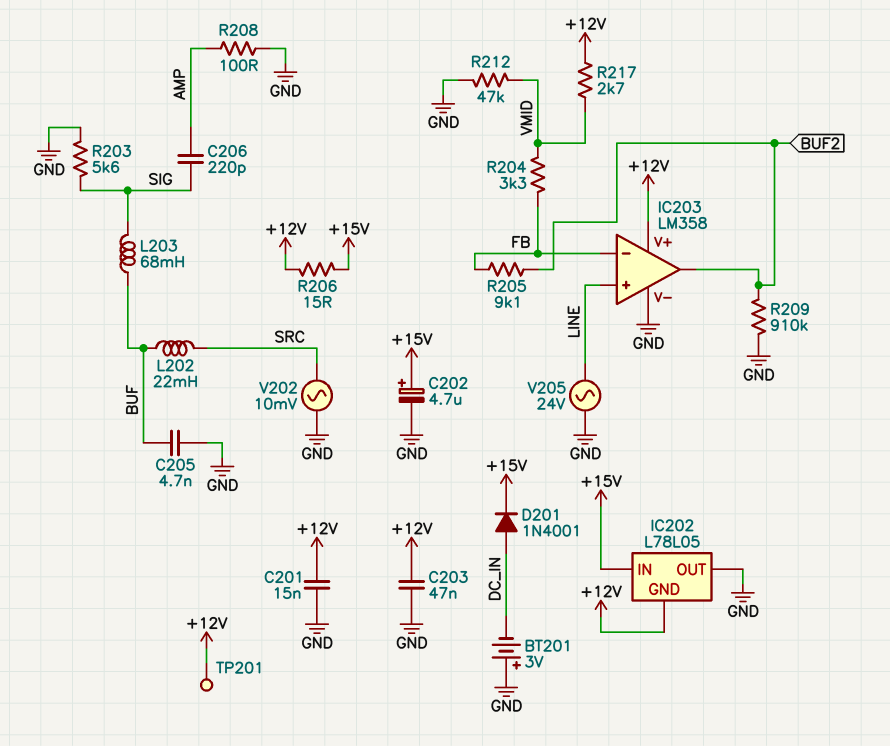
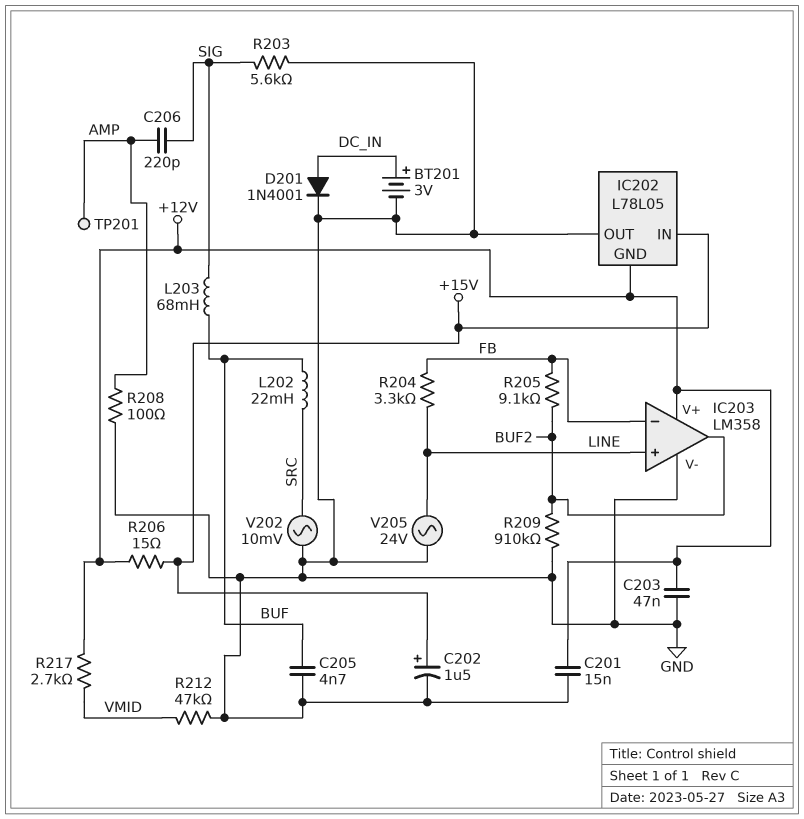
BT201: 3V (plus GND, minus DC_IN) -> 3V (plus DC_IN, minus GND)
C202: 4.7uF (plus +15V, minus GND) -> 1.5uF (plus +15V, minus GND)
D201: diode 1N4001 (A DC_IN, K +15V) -> diode 1N4001 (A DC_IN, K GND)
R204: 3.3k (FB, VMID) -> 3.3k (FB, LINE)
TP201: test point (+12V) -> test point (AMP)

